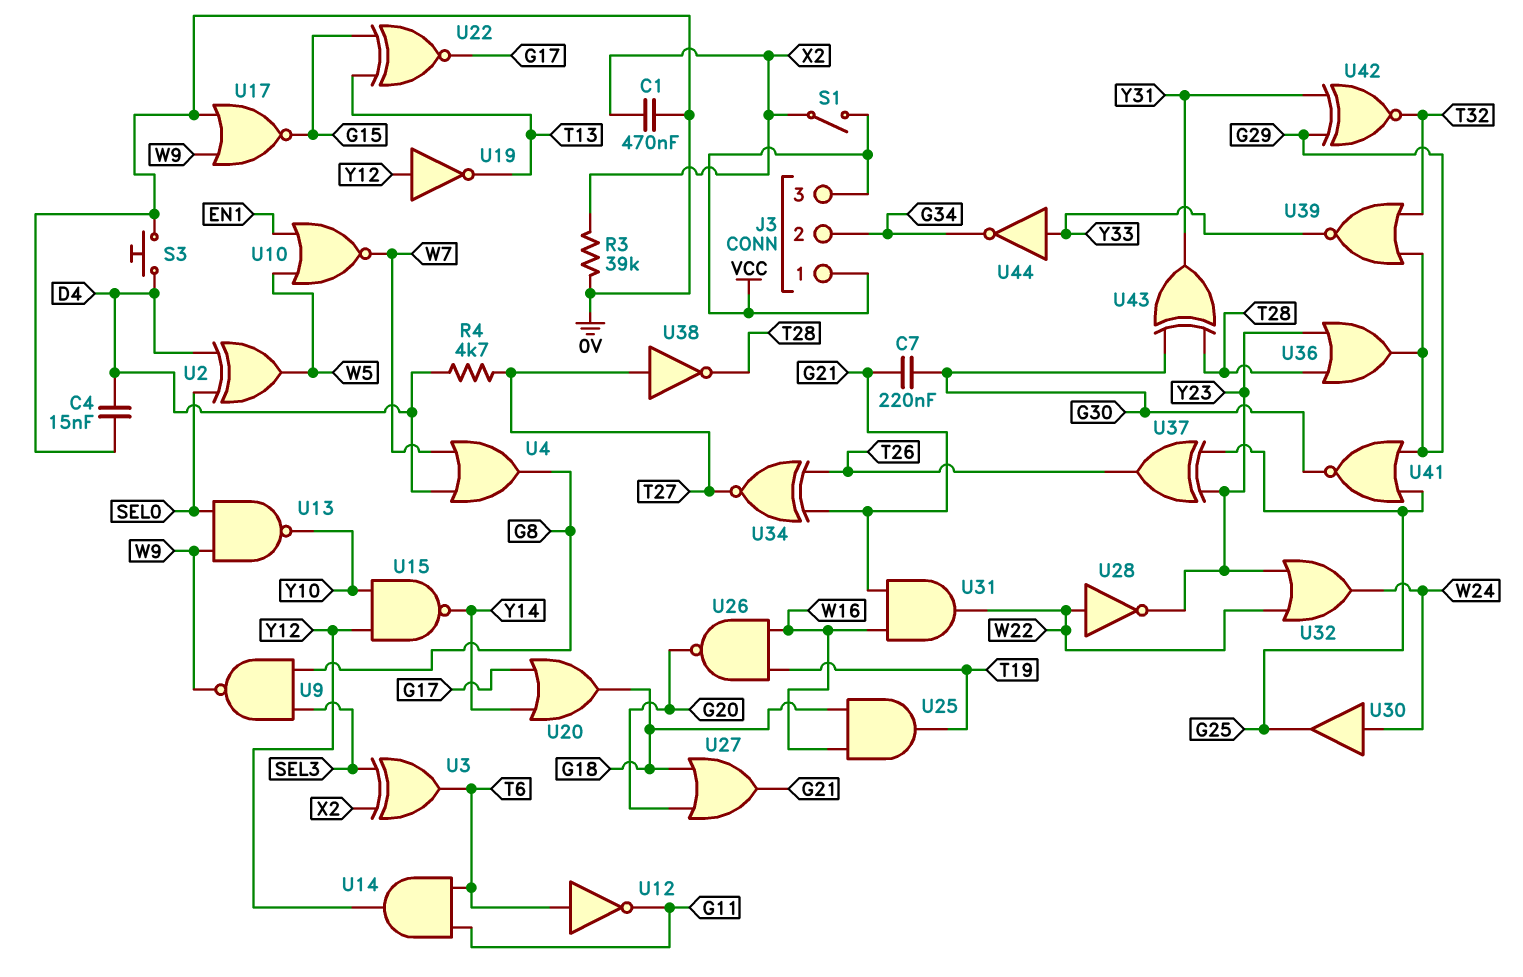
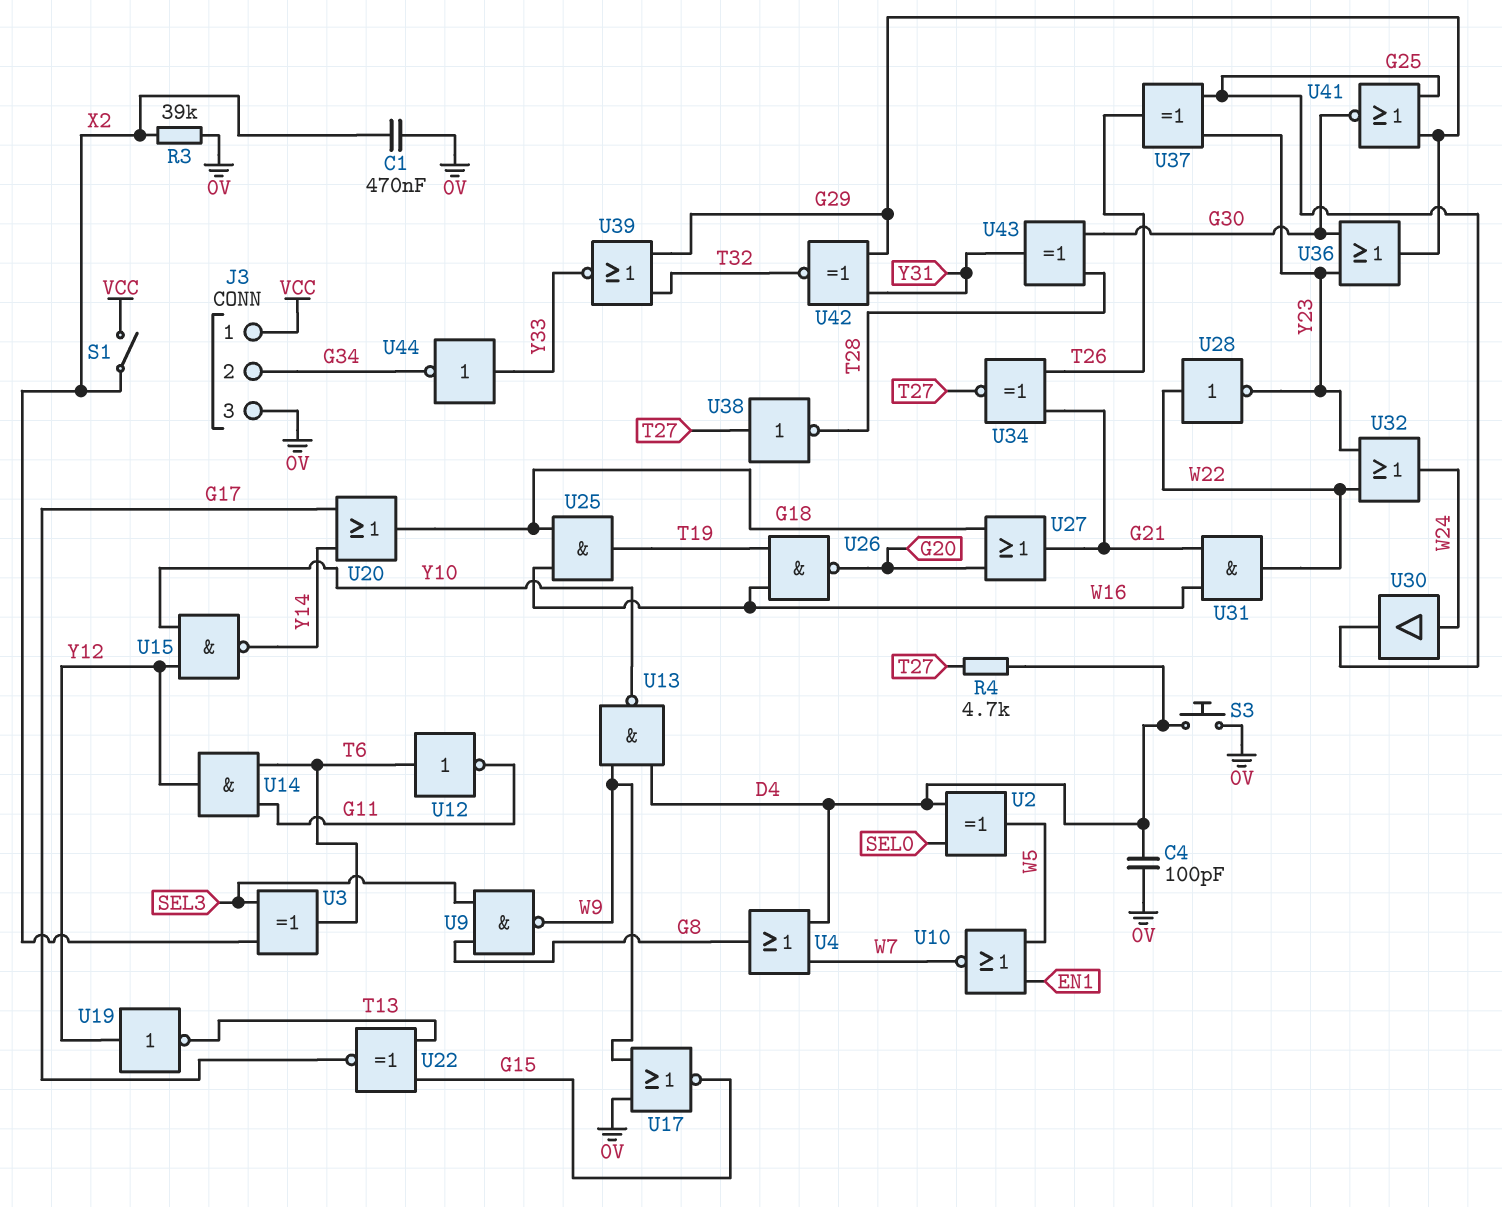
C4: 15nF (0V, D4) -> 100pF (0V, D4)
C7: 220nF (G21, G30) -> none
J3 pin 3: VCC -> 0V
U13: NAND (in SEL0, in W9, out Y10) -> NAND (in D4, in W9, out Y10)
U36: OR (in T28, in Y23, out G29) -> OR (in G30, in Y23, out G29)

